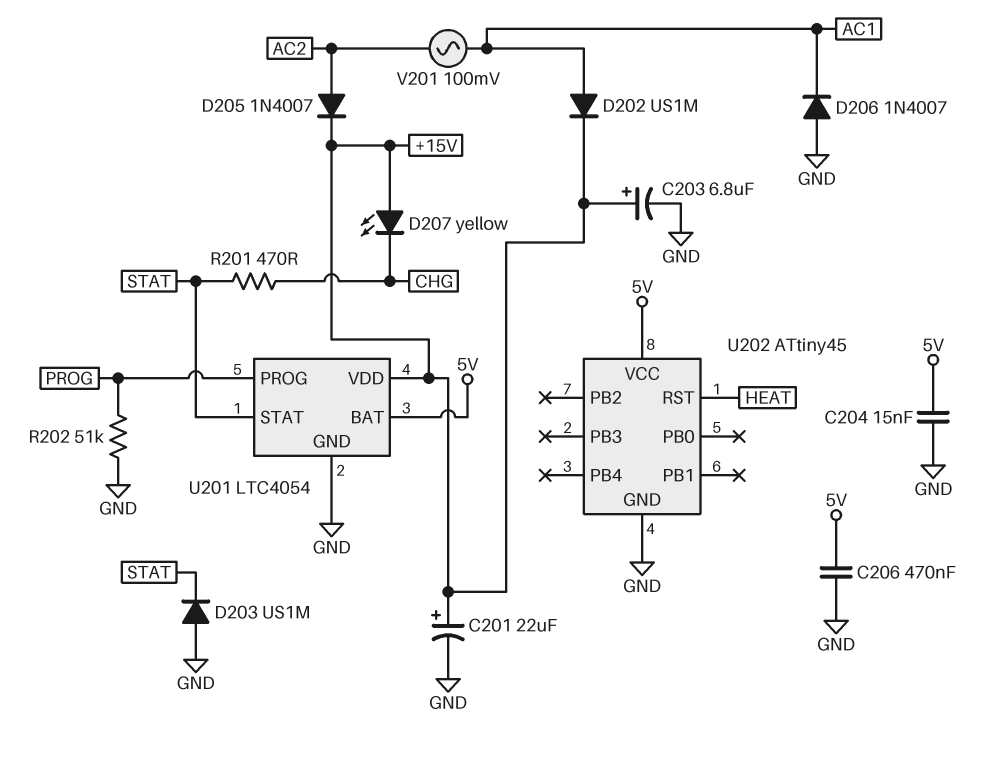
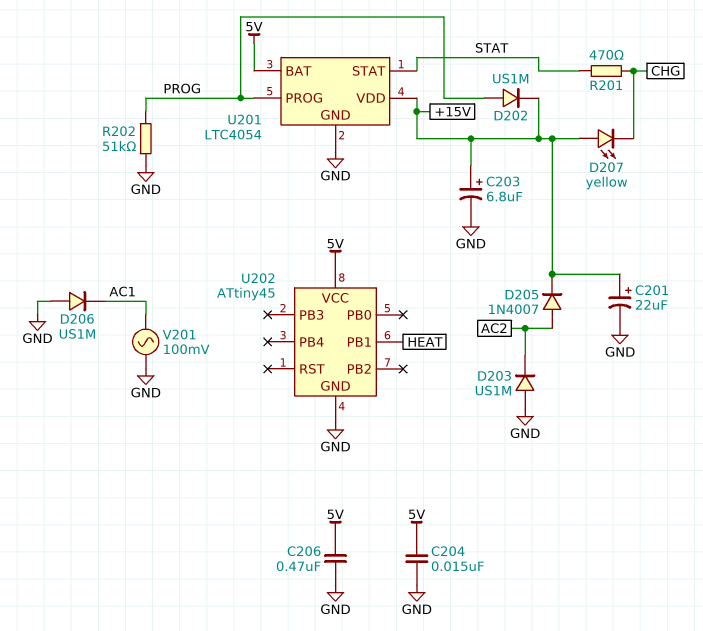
D202: diode US1M (A AC1, K +15V) -> diode US1M (A PROG, K +15V)
D203: diode US1M (A GND, K STAT) -> diode US1M (A GND, K AC2)
D206: diode 1N4007 (A GND, K AC1) -> diode US1M (A GND, K AC1)
U202 pin PB1: none -> HEAT
U202 pin RST: HEAT -> none
V201: AC 100mV (AC1, AC2) -> AC 100mV (AC1, GND)

